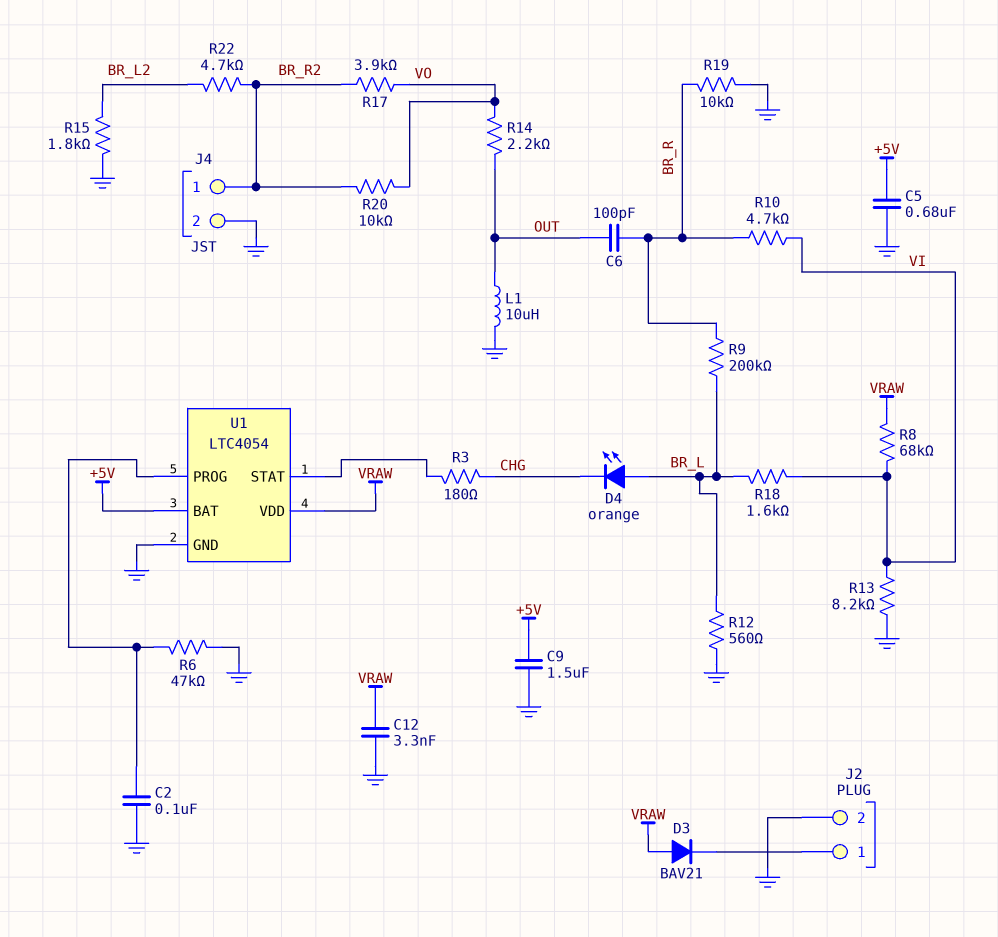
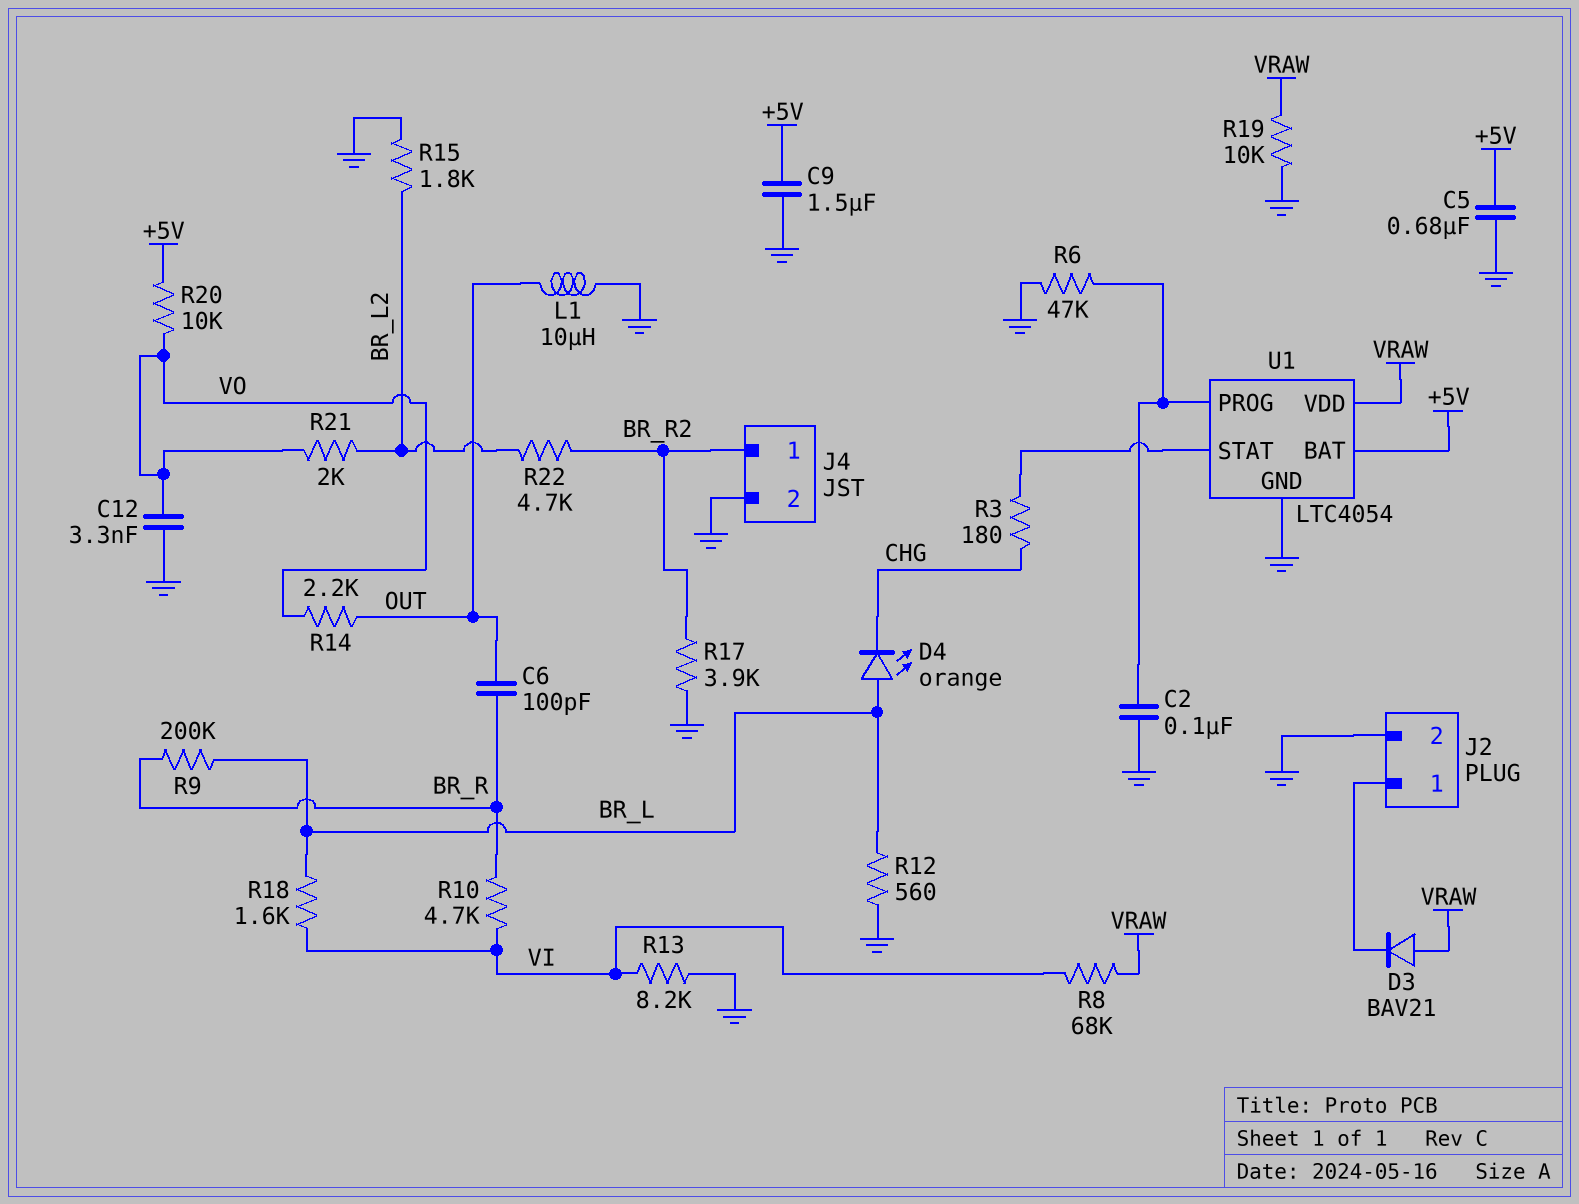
C12: 3.3nF (GND, VRAW) -> 3.3nF (GND, VO)
R17: 3.9k (BR_R2, VO) -> 3.9k (BR_R2, GND)
R19: 10k (BR_R, GND) -> 10k (GND, VRAW)
R20: 10k (BR_R2, VO) -> 10k (+5V, VO)
R21: none -> 2k (BR_L2, VO)

